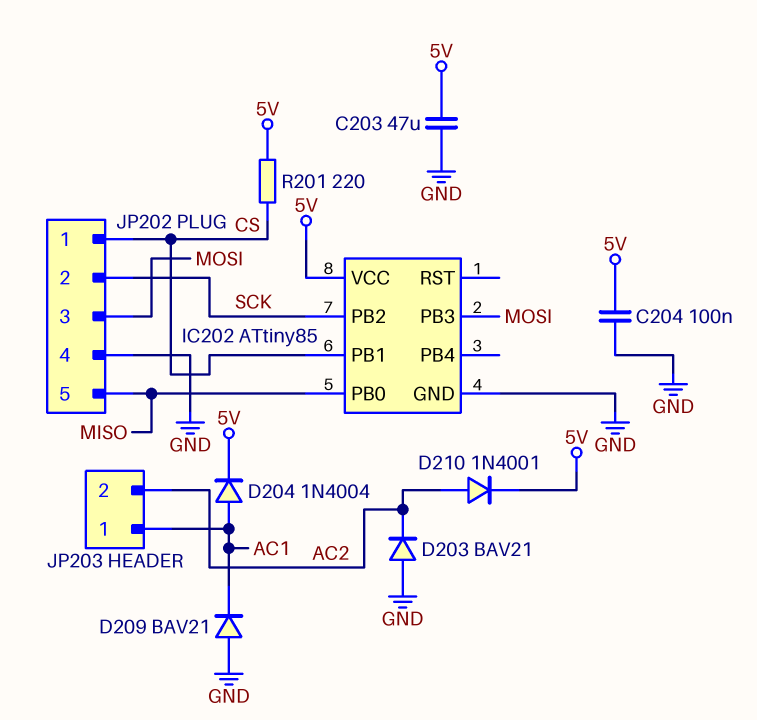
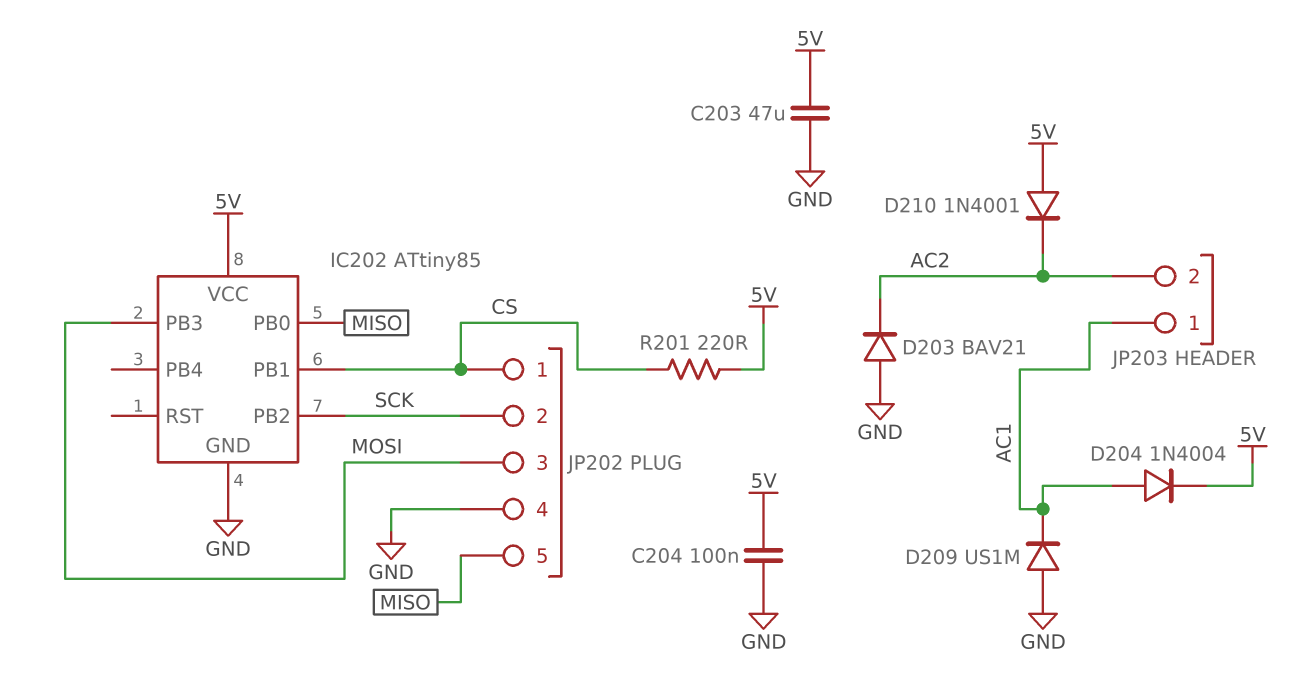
D209: diode BAV21 (A GND, K AC1) -> diode US1M (A GND, K AC1)
D210: diode 1N4001 (A AC2, K 5V) -> diode 1N4001 (A 5V, K AC2)

